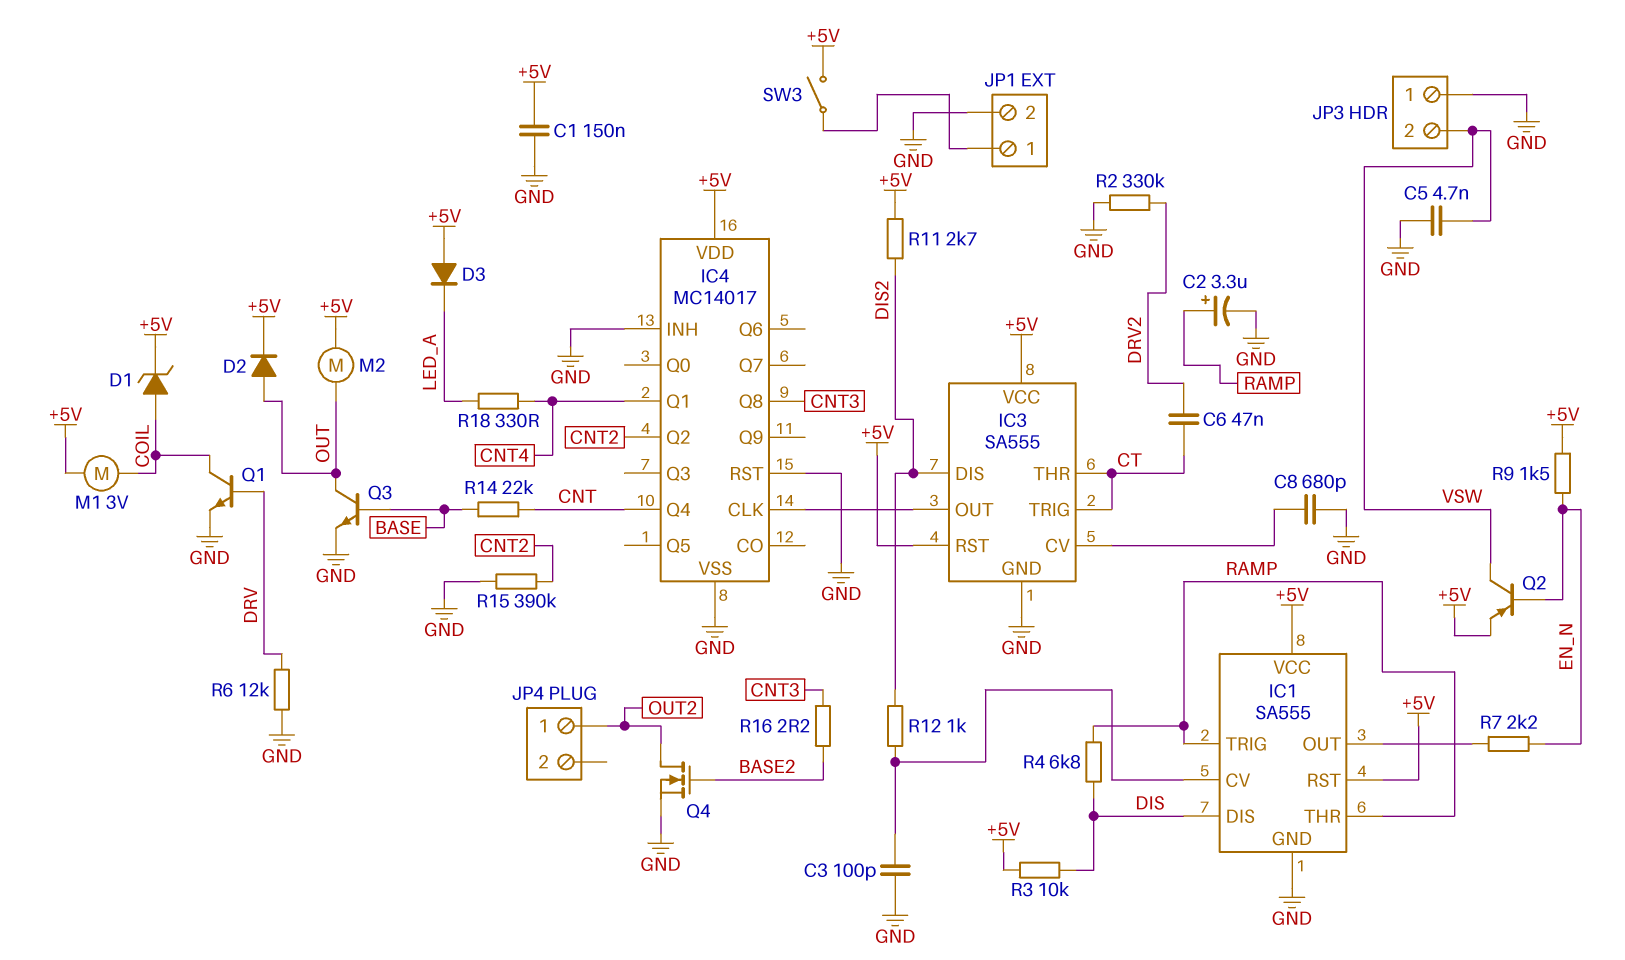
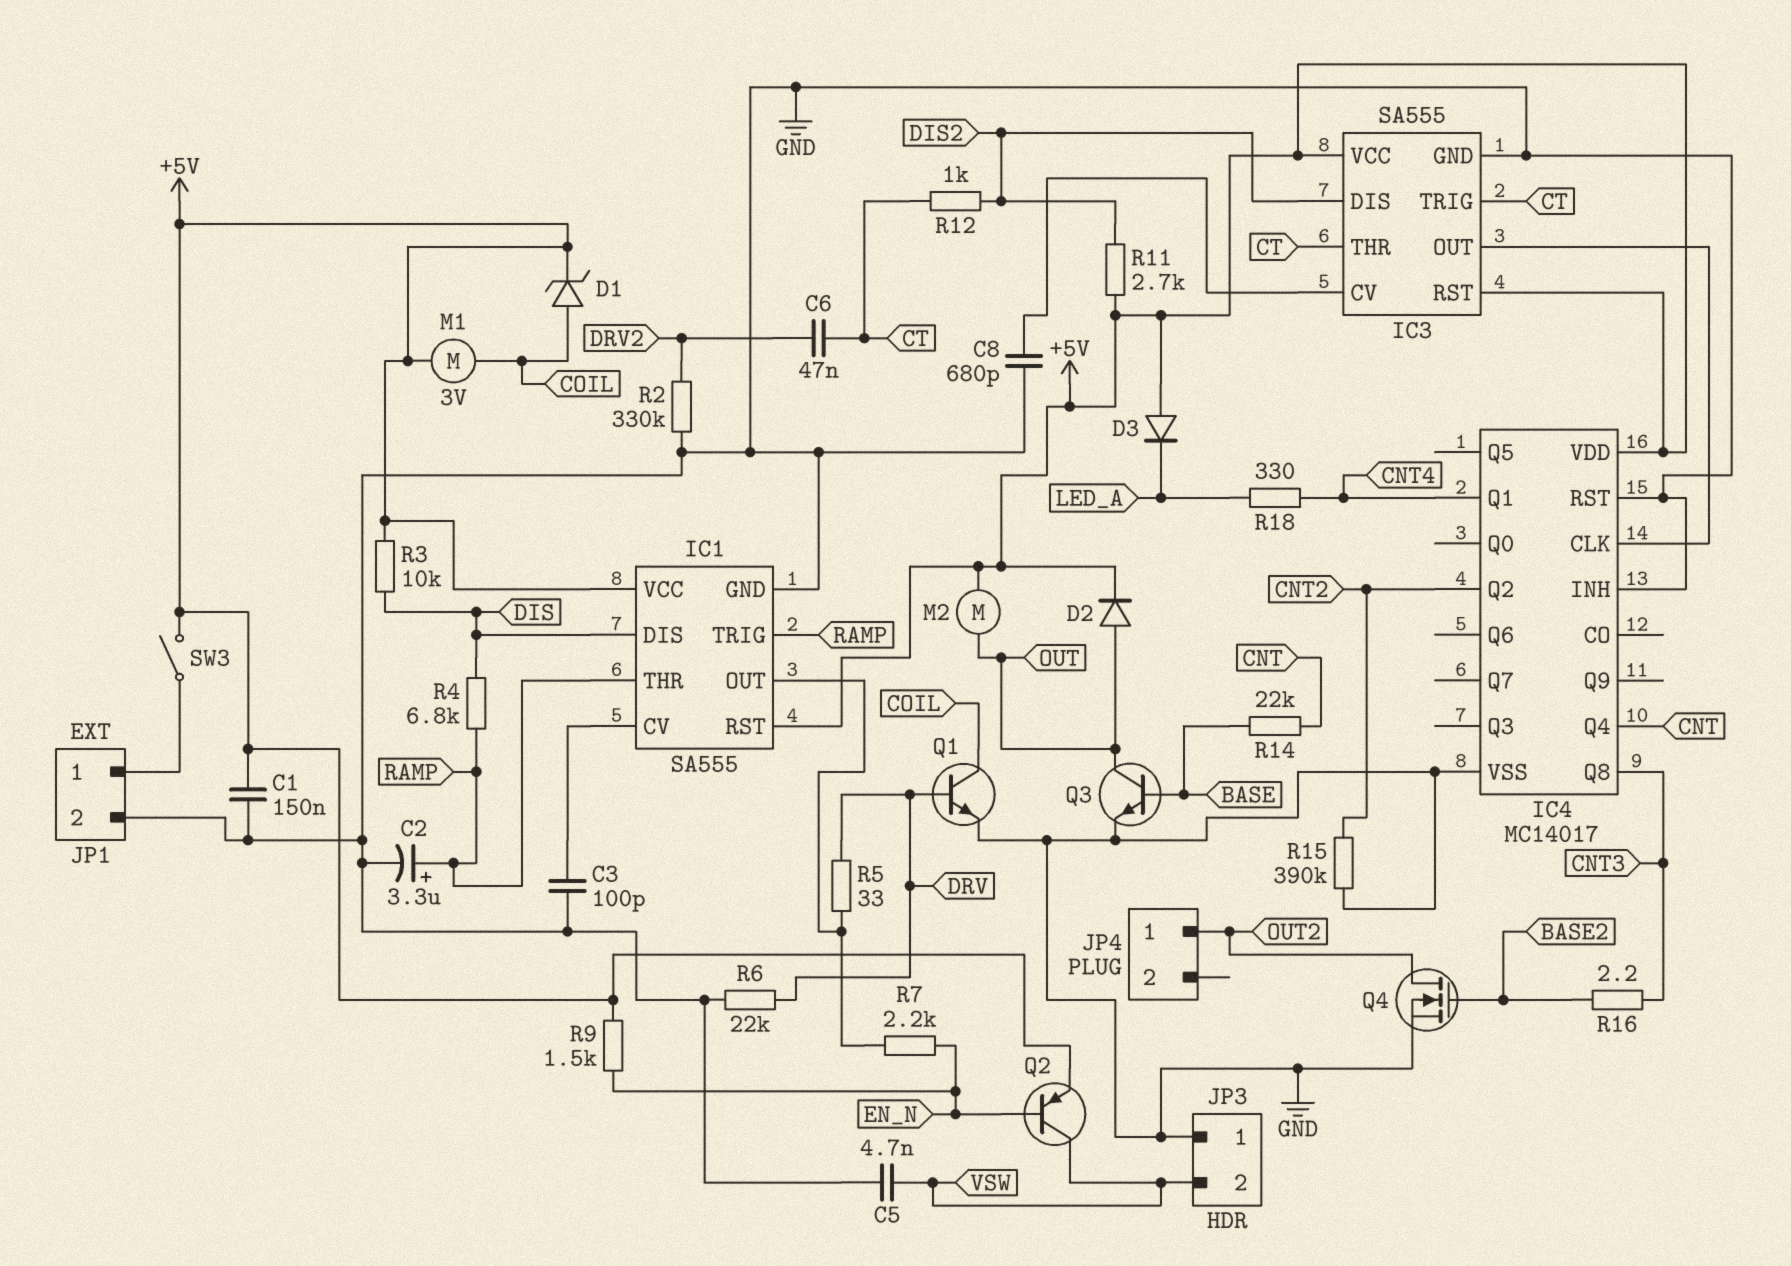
R5: none -> 33 (DRV, IC1/OUT)
R6: 12k (DRV, GND) -> 22k (DRV, GND)
R12: 1k (DIS2, IC1/CV) -> 1k (CT, DIS2)

